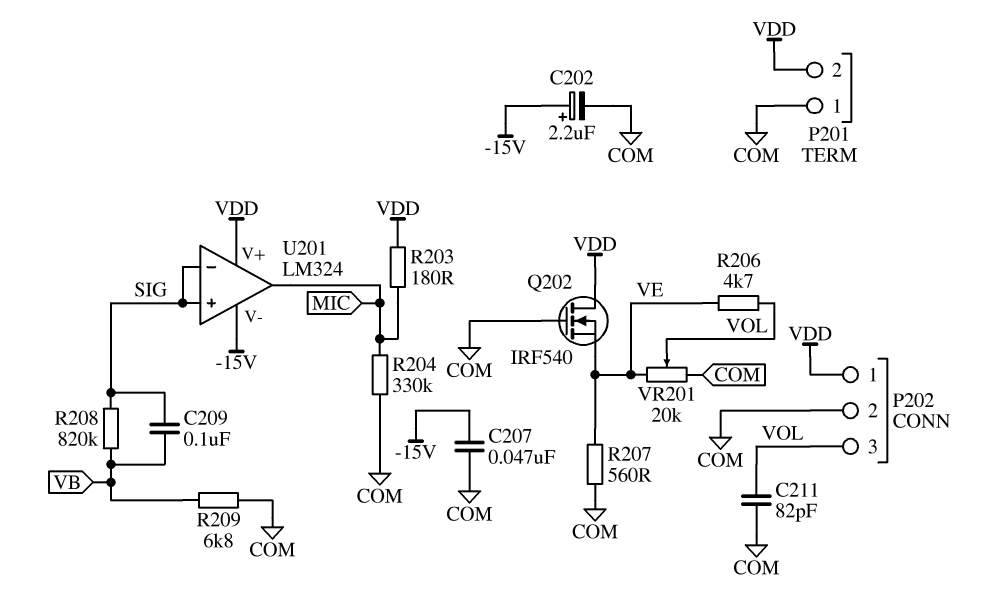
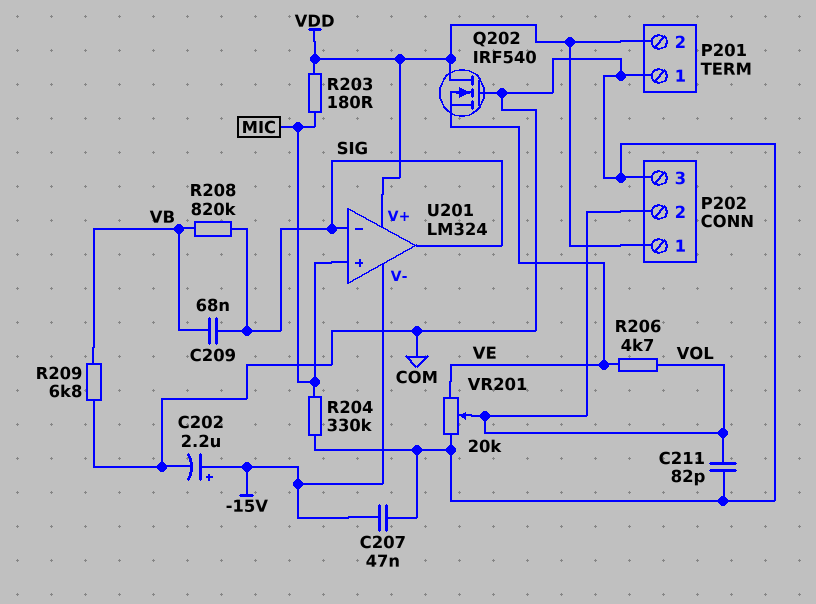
C209: 100nF (SIG, VB) -> 68nF (SIG, VB)
P202 pin 2: COM -> VOL
P202 pin 3: VOL -> COM
R207: 560 (COM, VE) -> none
U201 pin in+: SIG -> MIC
U201 pin out: MIC -> SIG

